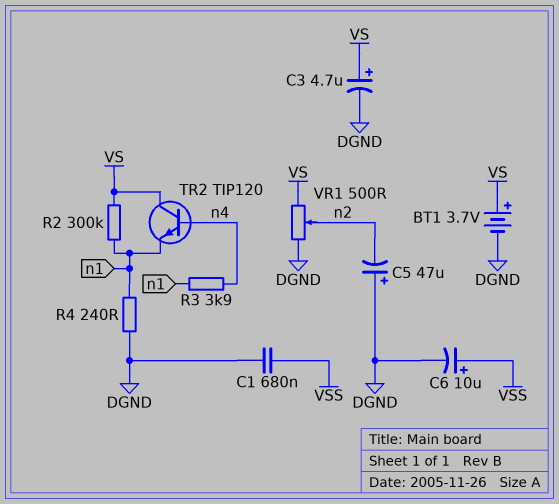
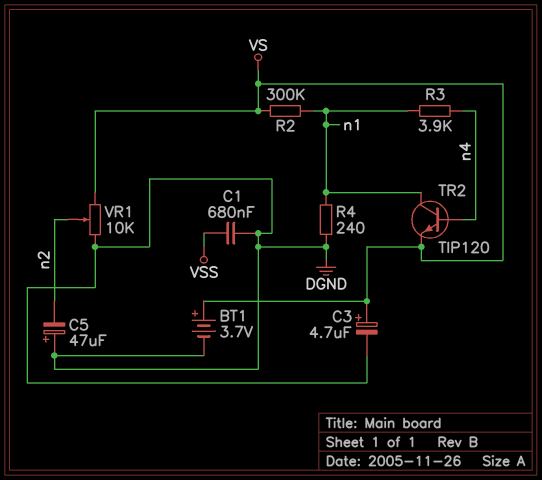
C6: 10uF (plus VSS, minus DGND) -> none
TR2: NPN TIP120 (B n4, C VS, E n1) -> NPN TIP120 (B n4, C n1, E VS)
VR1: 500 (DGND, VS, wiper n2) -> 10k (DGND, VS, wiper n2)

